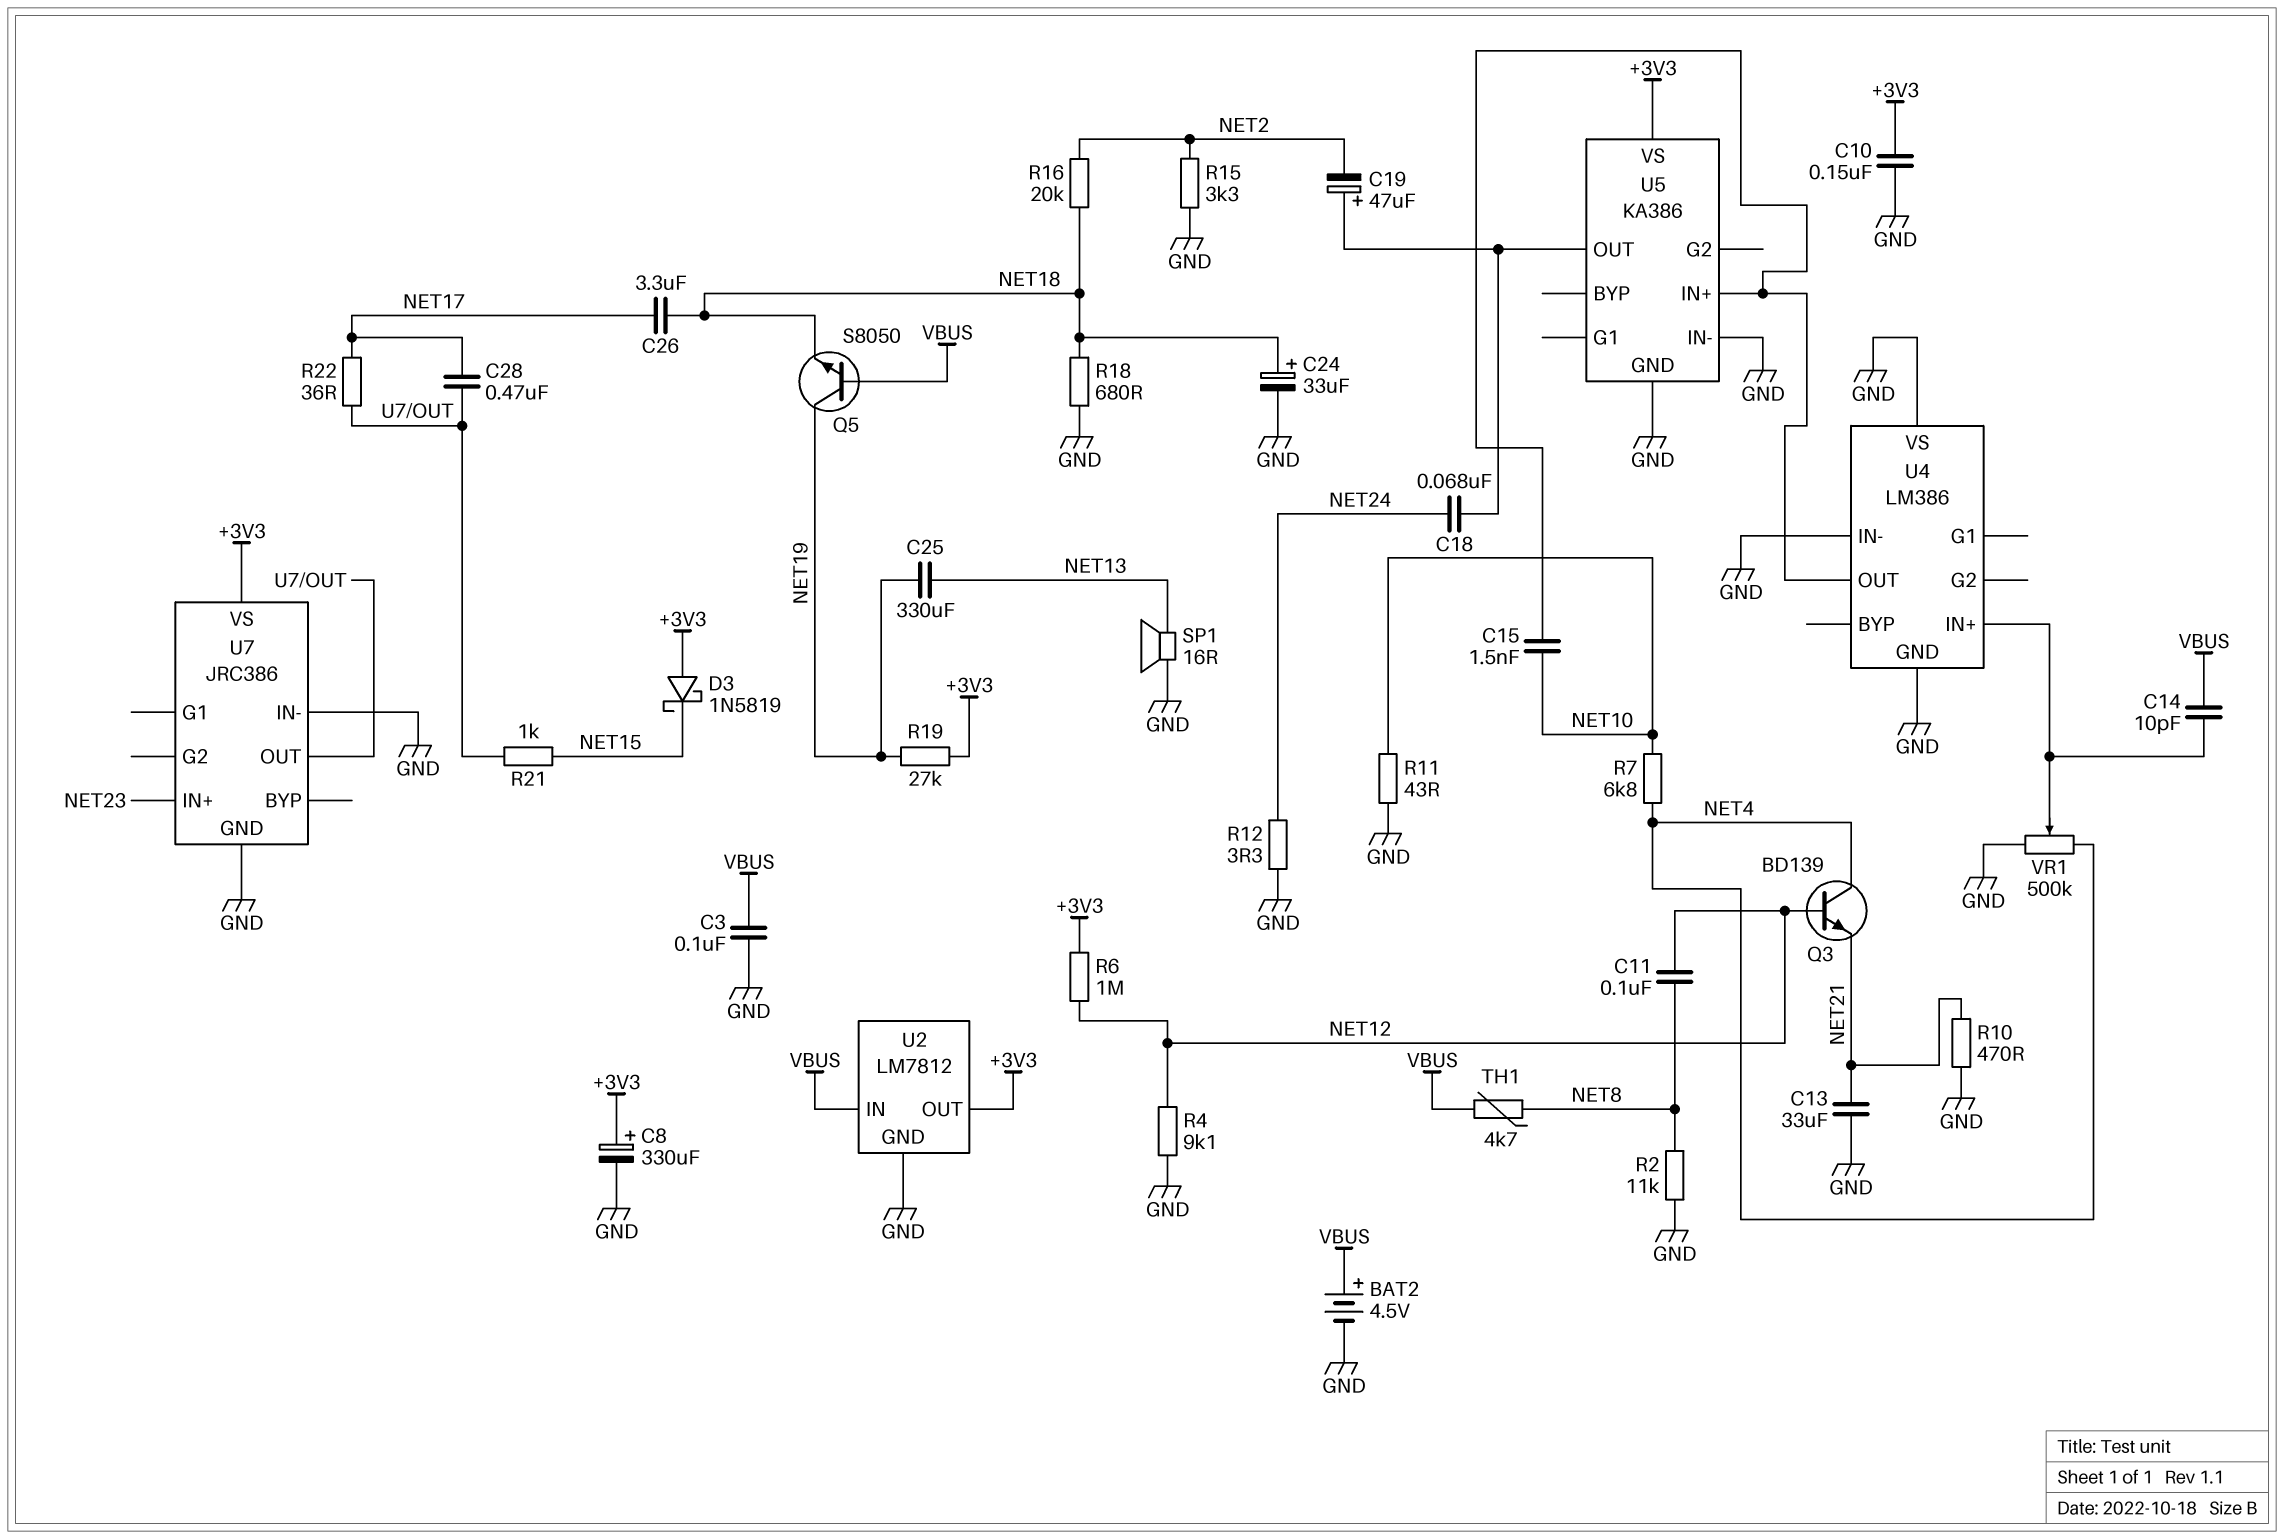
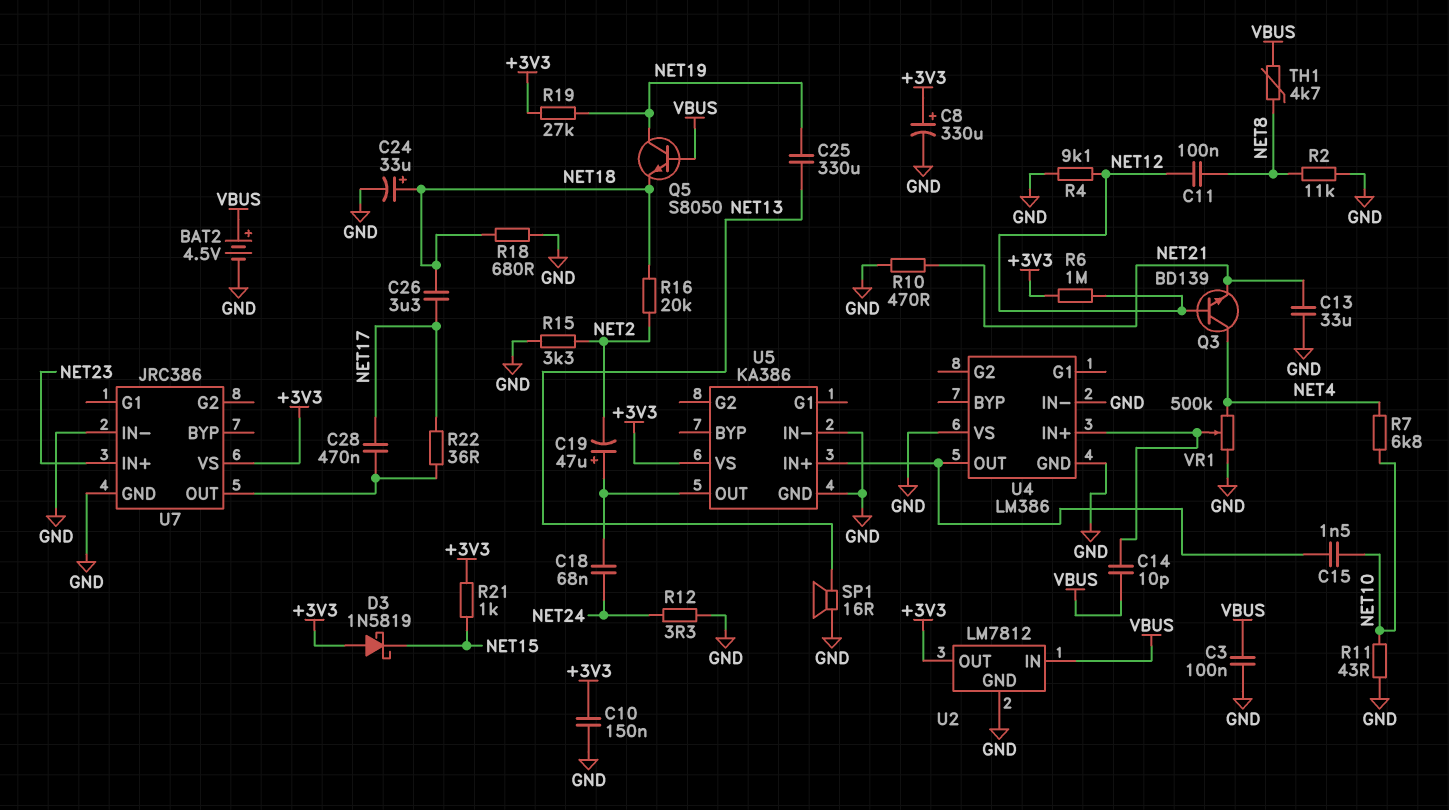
R21: 1k (NET15, U7/OUT) -> 1k (+3V3, NET15)

